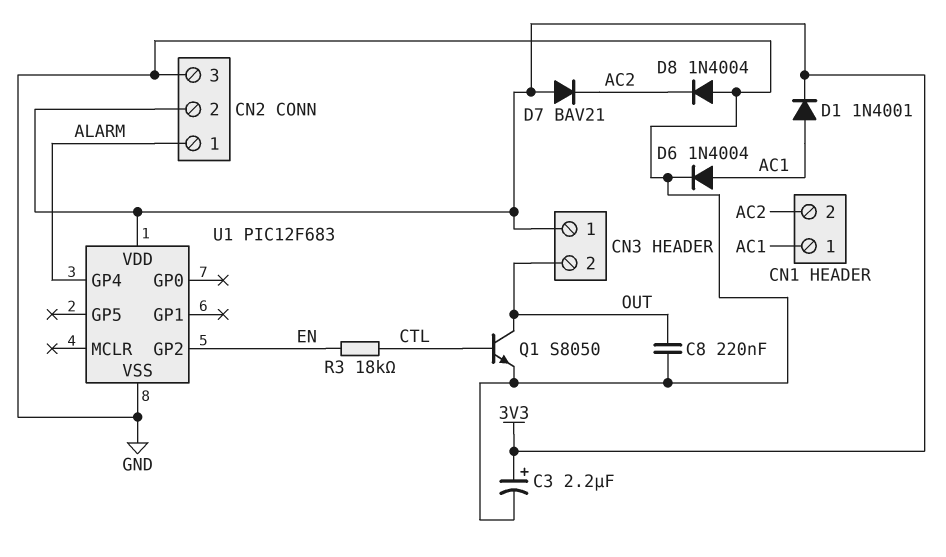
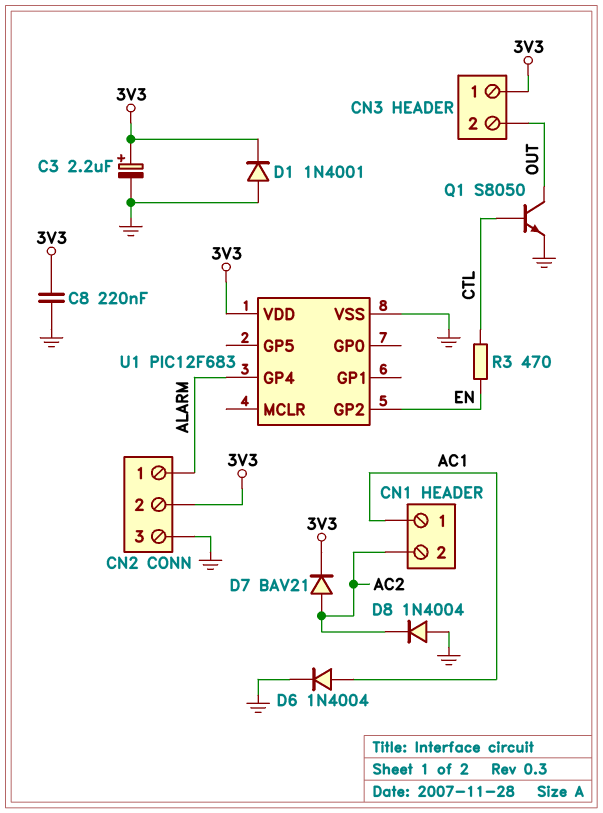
C8: 220nF (GND, OUT) -> 220nF (3V3, GND)
D1: diode 1N4001 (A AC1, K 3V3) -> diode 1N4001 (A GND, K 3V3)
D7: diode BAV21 (A 3V3, K AC2) -> diode BAV21 (A AC2, K 3V3)
R3: 18k (CTL, EN) -> 470 (CTL, EN)

